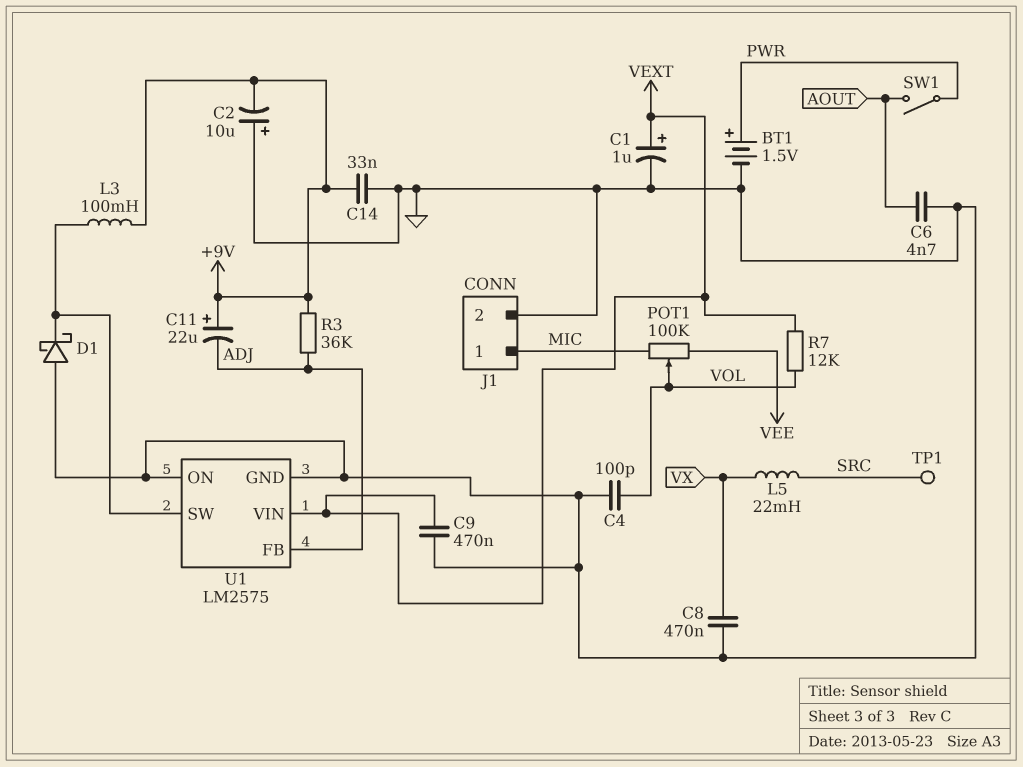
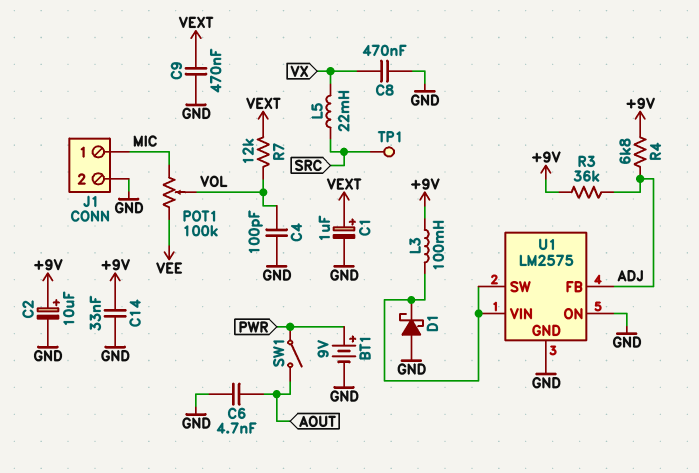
BT1: 1.5V (plus PWR, minus GND) -> 9V (plus PWR, minus GND)
C2: 10uF (plus GND, minus +9V) -> 10uF (plus +9V, minus GND)
C11: 22uF (plus +9V, minus ADJ) -> none
R4: none -> 6.8k (+9V, ADJ)
U1 pin VIN: VEXT -> U1/SW

